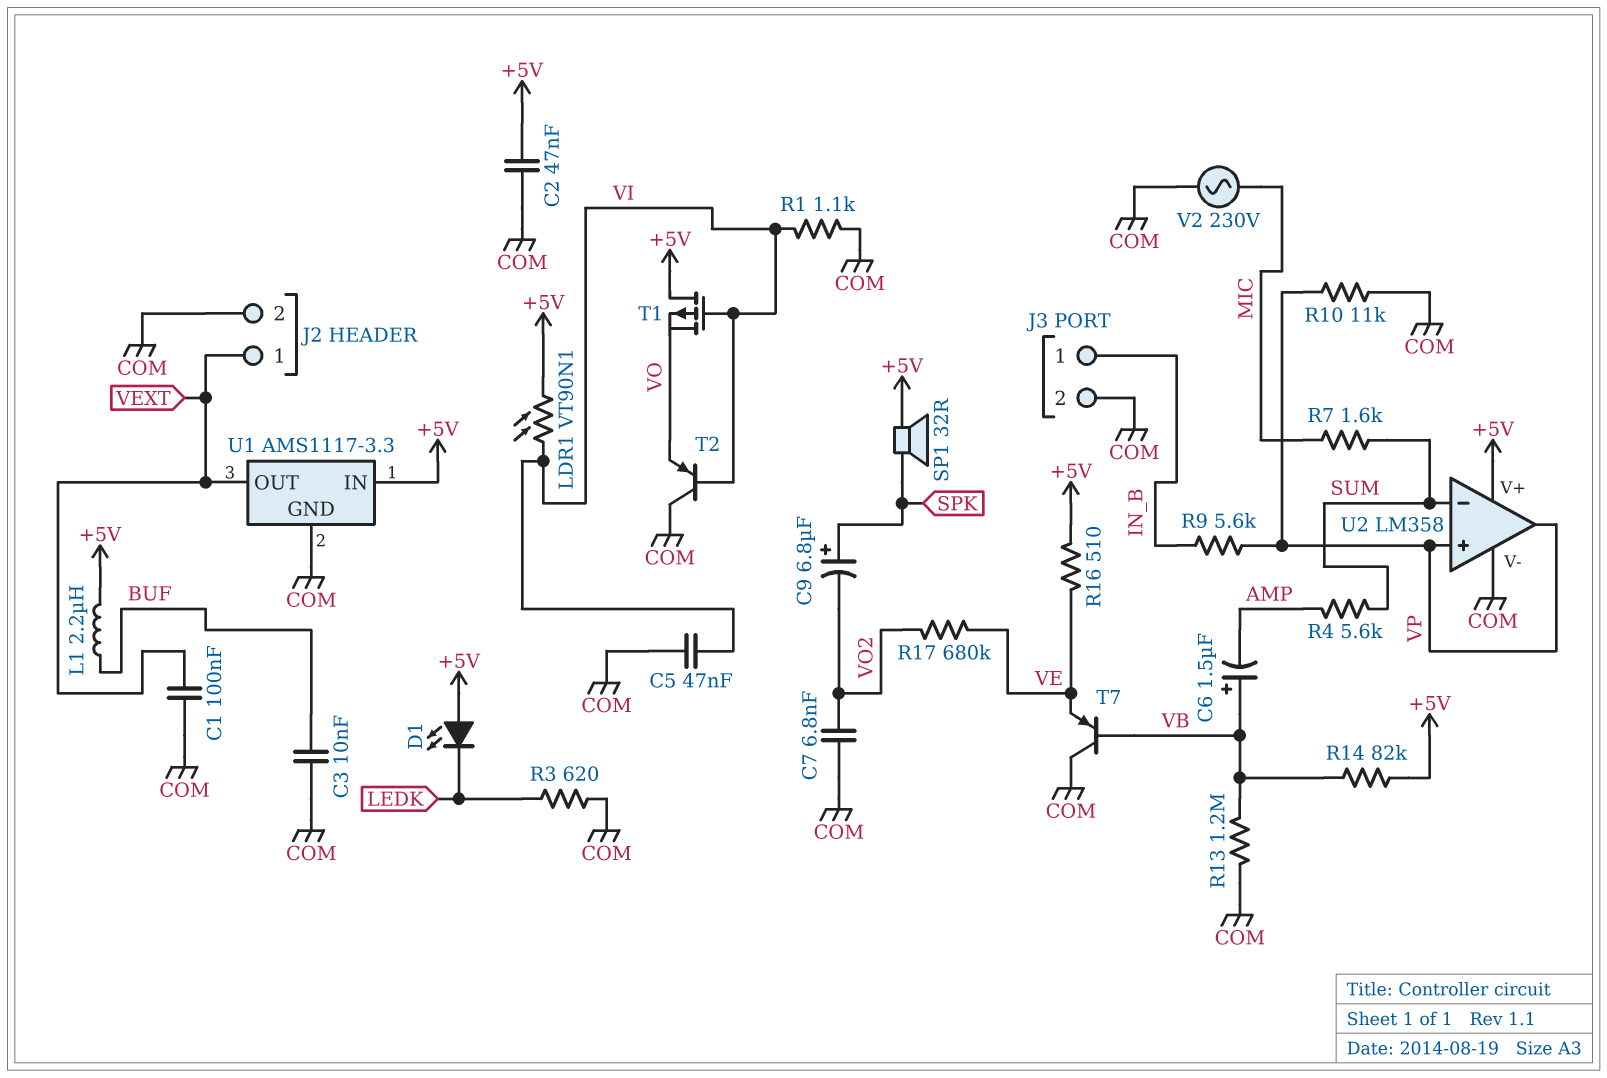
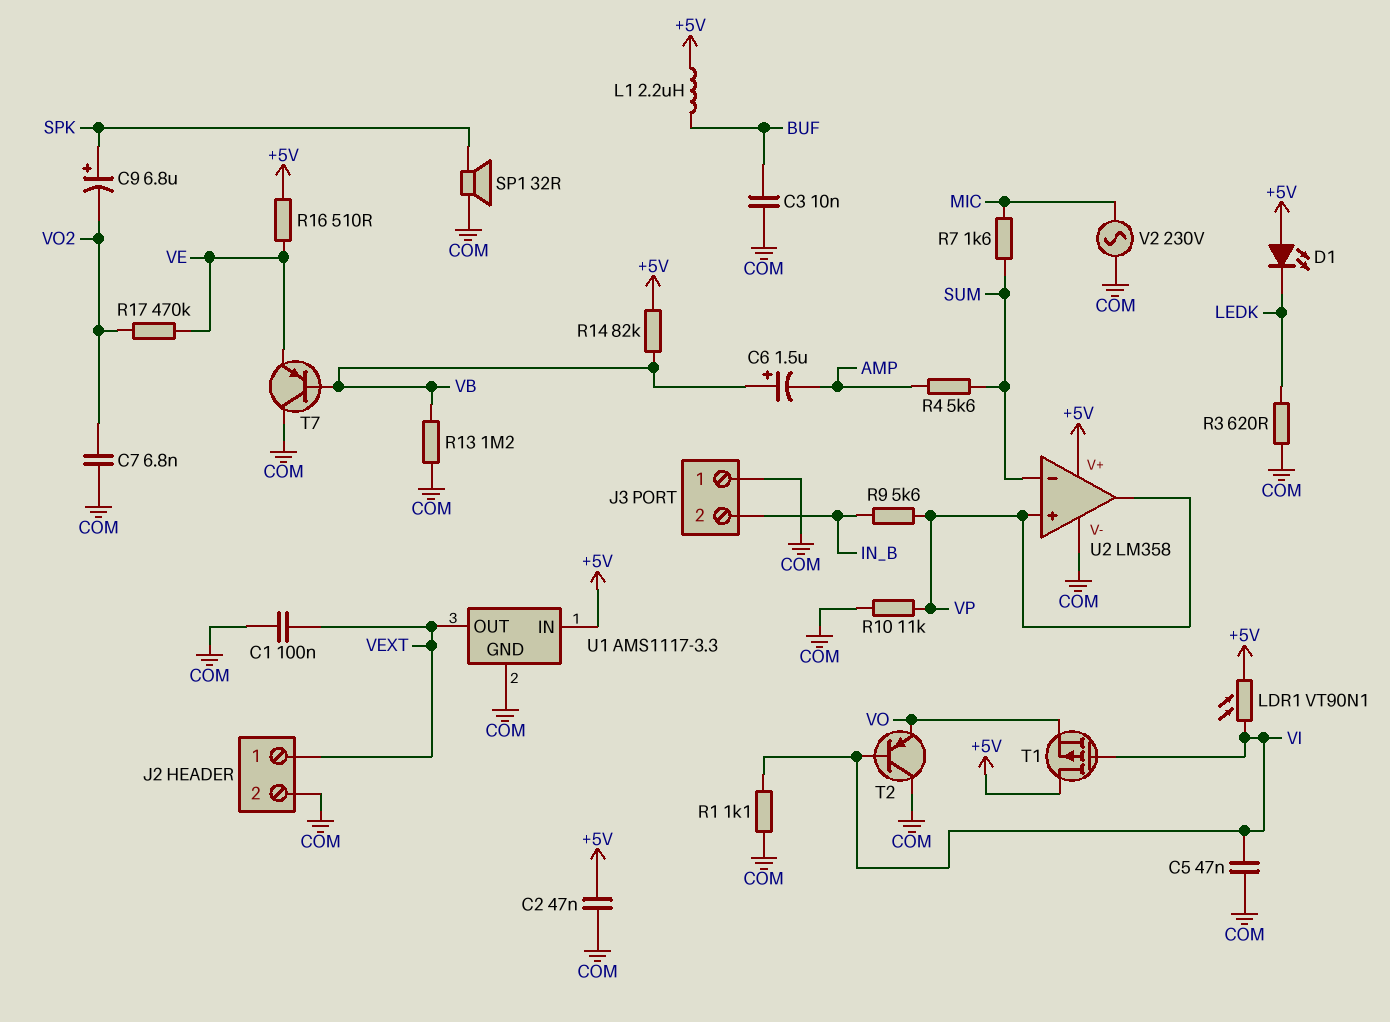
J3 pin 1: IN_B -> COM
J3 pin 2: COM -> IN_B
R17: 680k (VE, VO2) -> 470k (VE, VO2)
SP1: speaker 32R (+5V, SPK) -> speaker 32R (COM, SPK)

